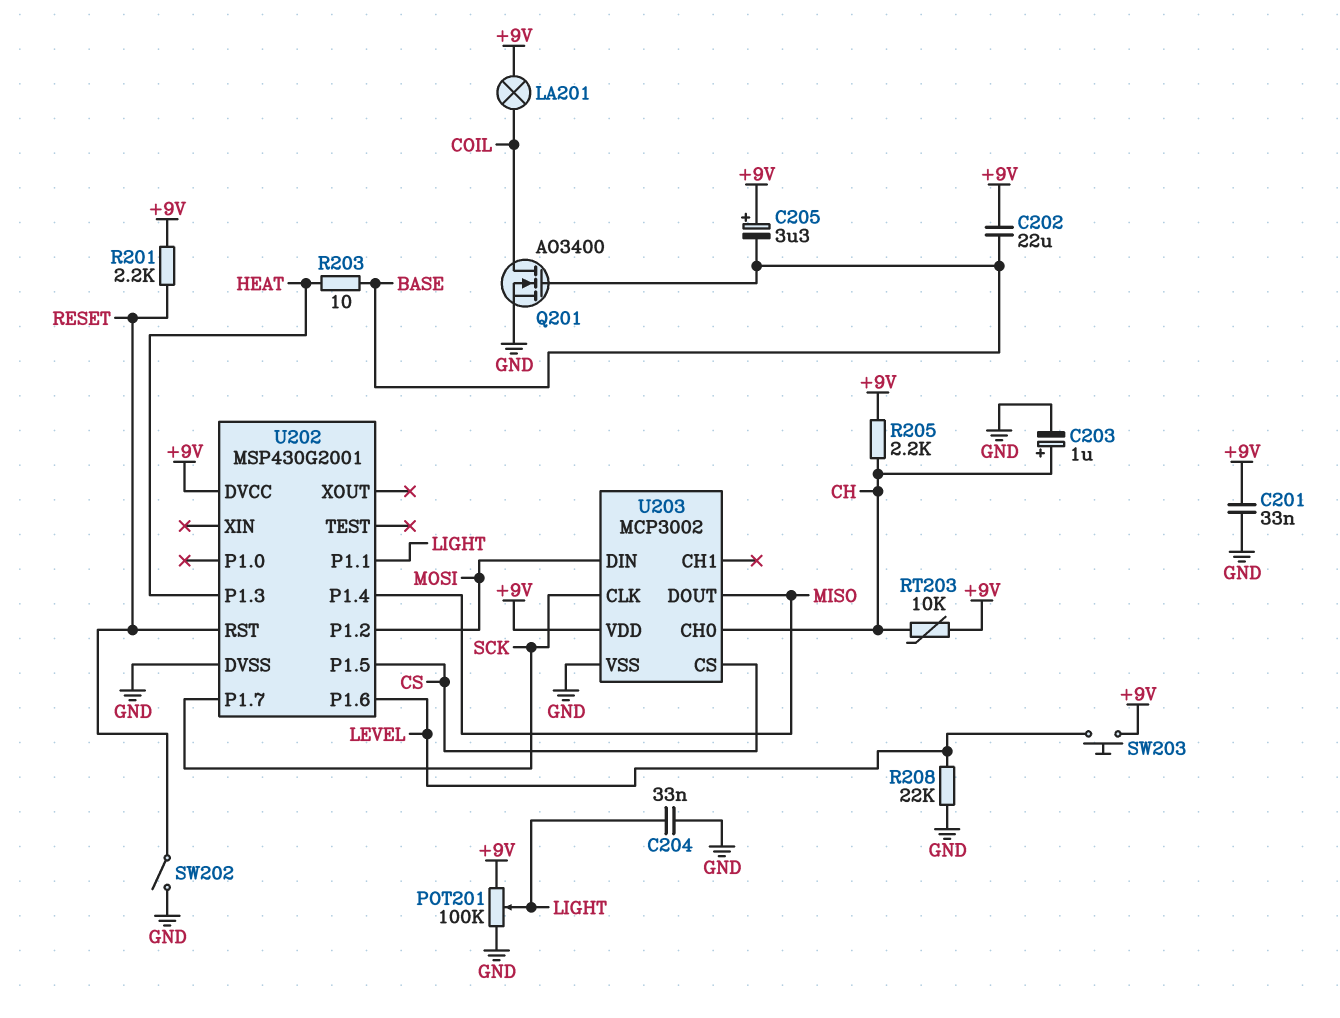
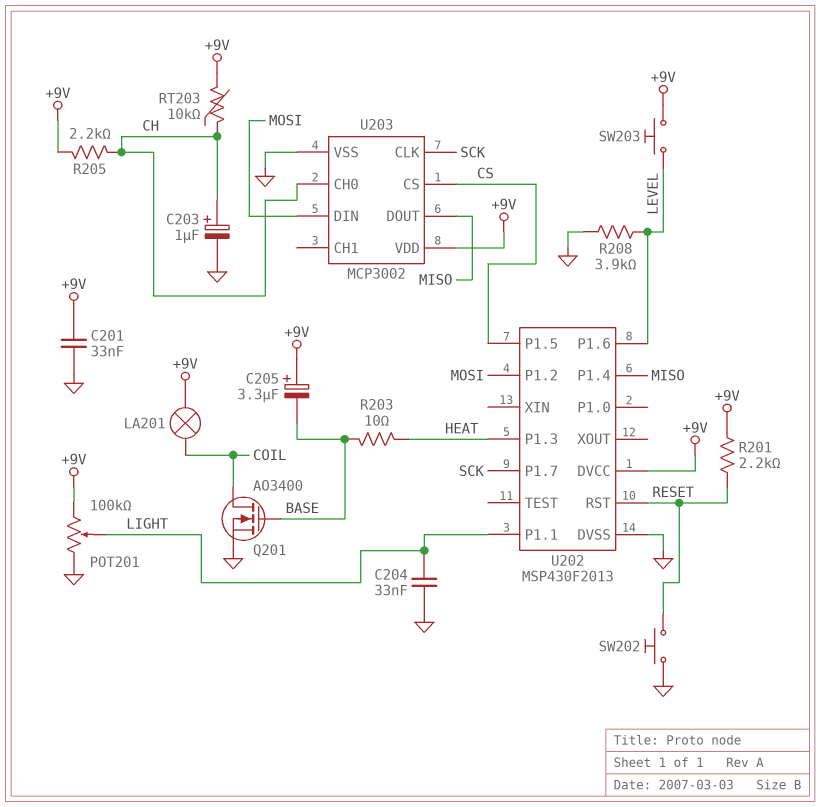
C202: 22uF (+9V, BASE) -> none
R208: 22k (GND, LEVEL) -> 3.9k (GND, LEVEL)
SW202: switch (GND, RESET) -> button (GND, RESET)
U202: MSP430G2001 -> MSP430F2013

